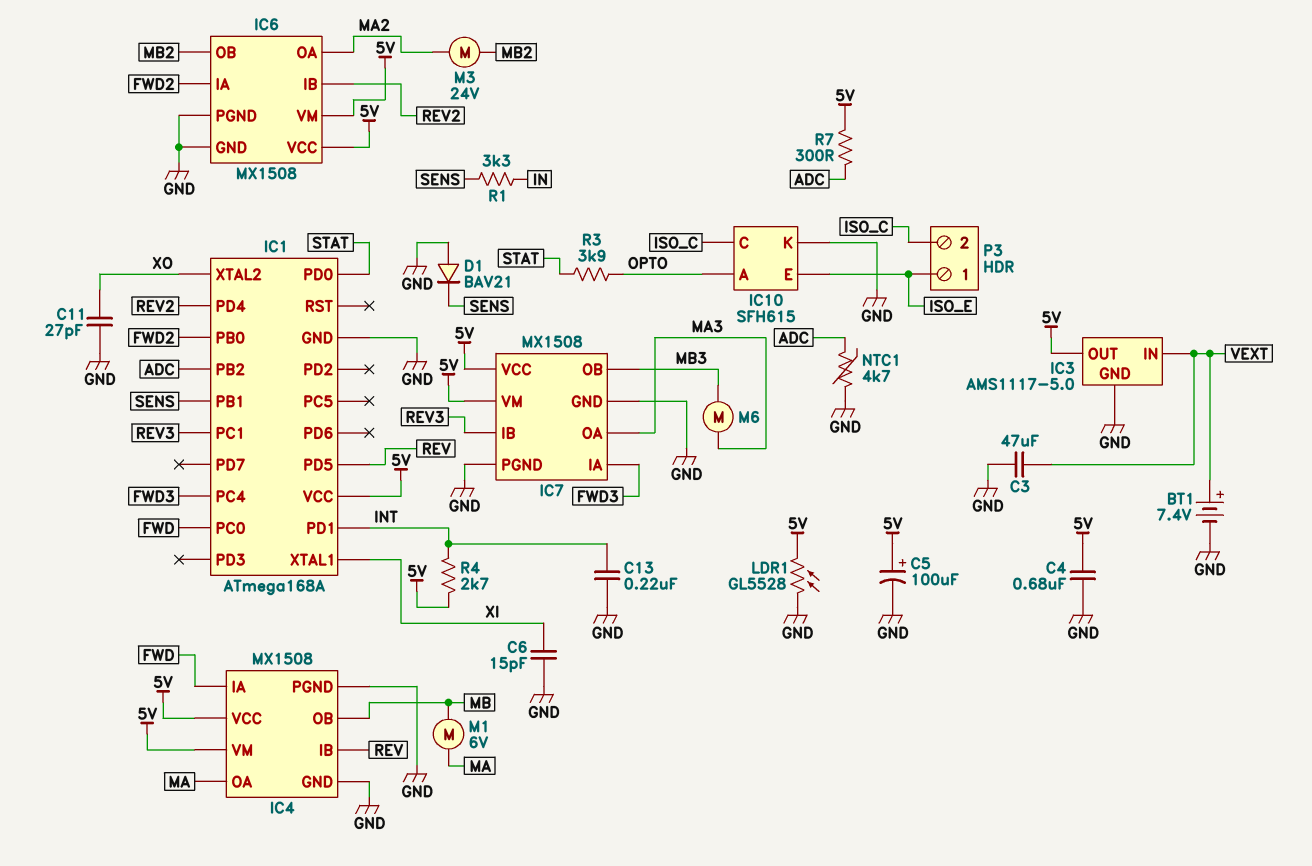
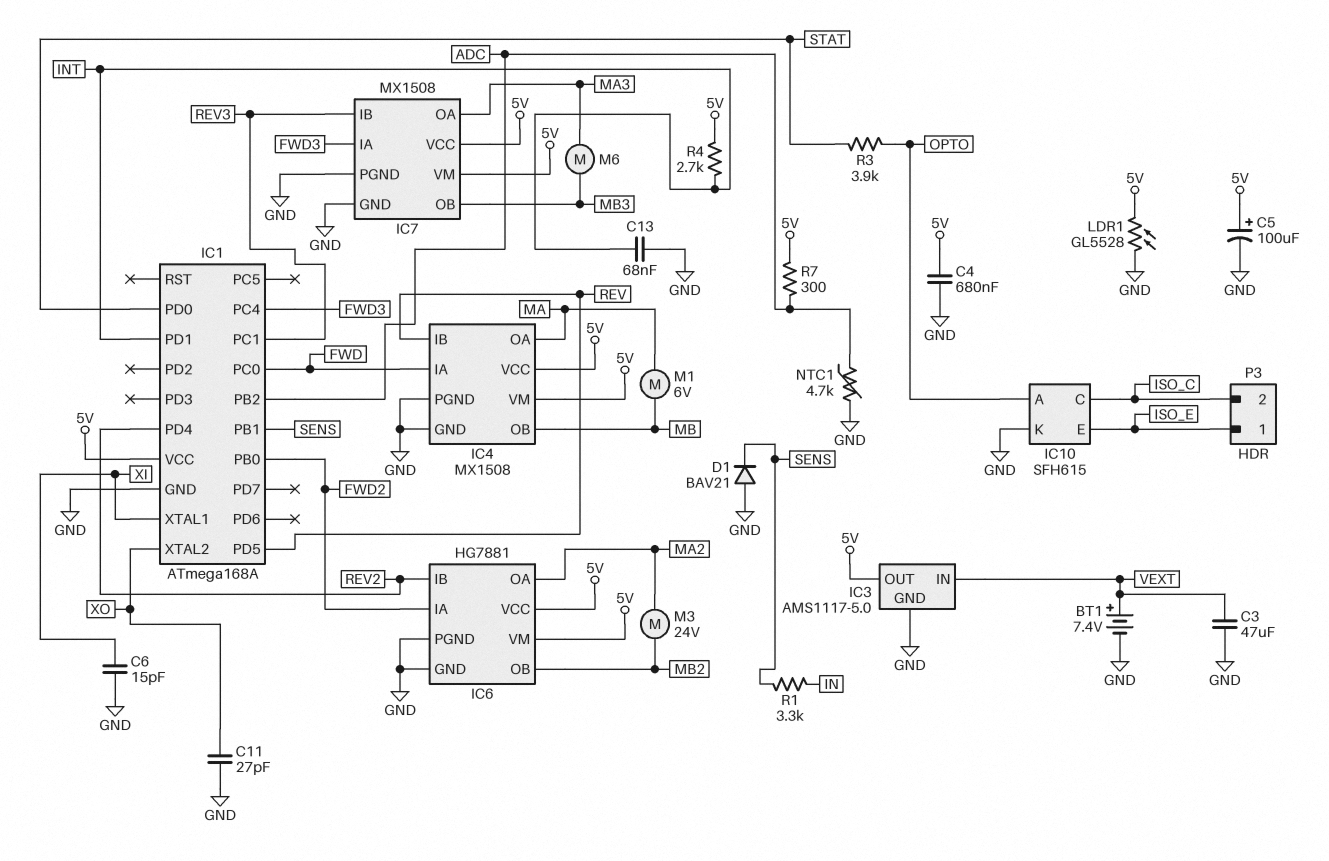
C13: 220nF (GND, INT) -> 68nF (GND, INT)
IC6: MX1508 -> HG7881

